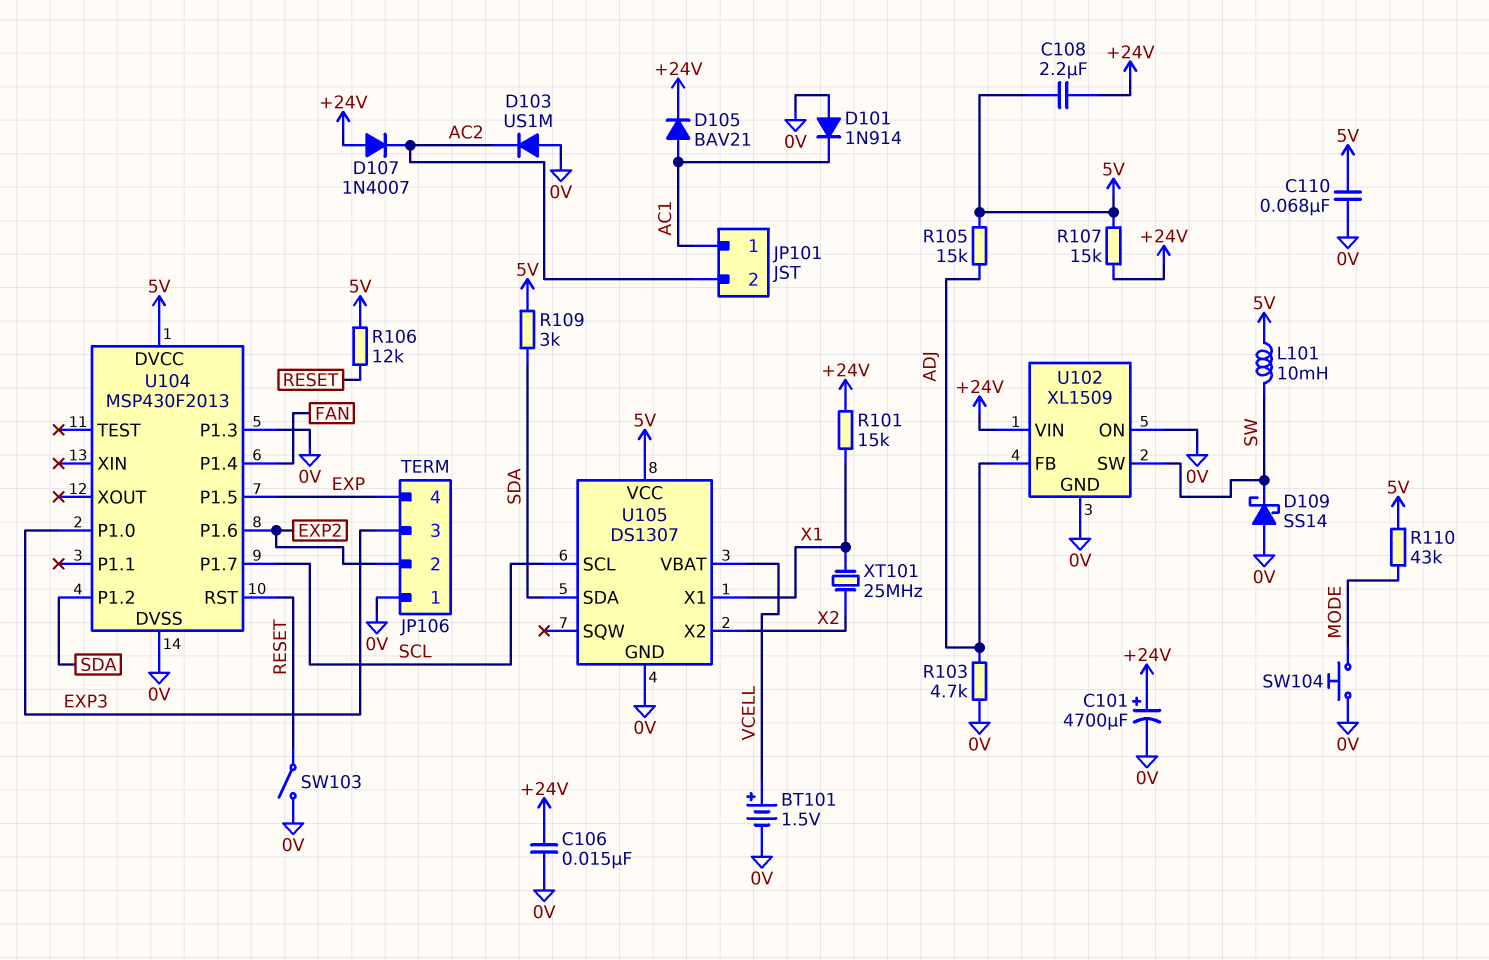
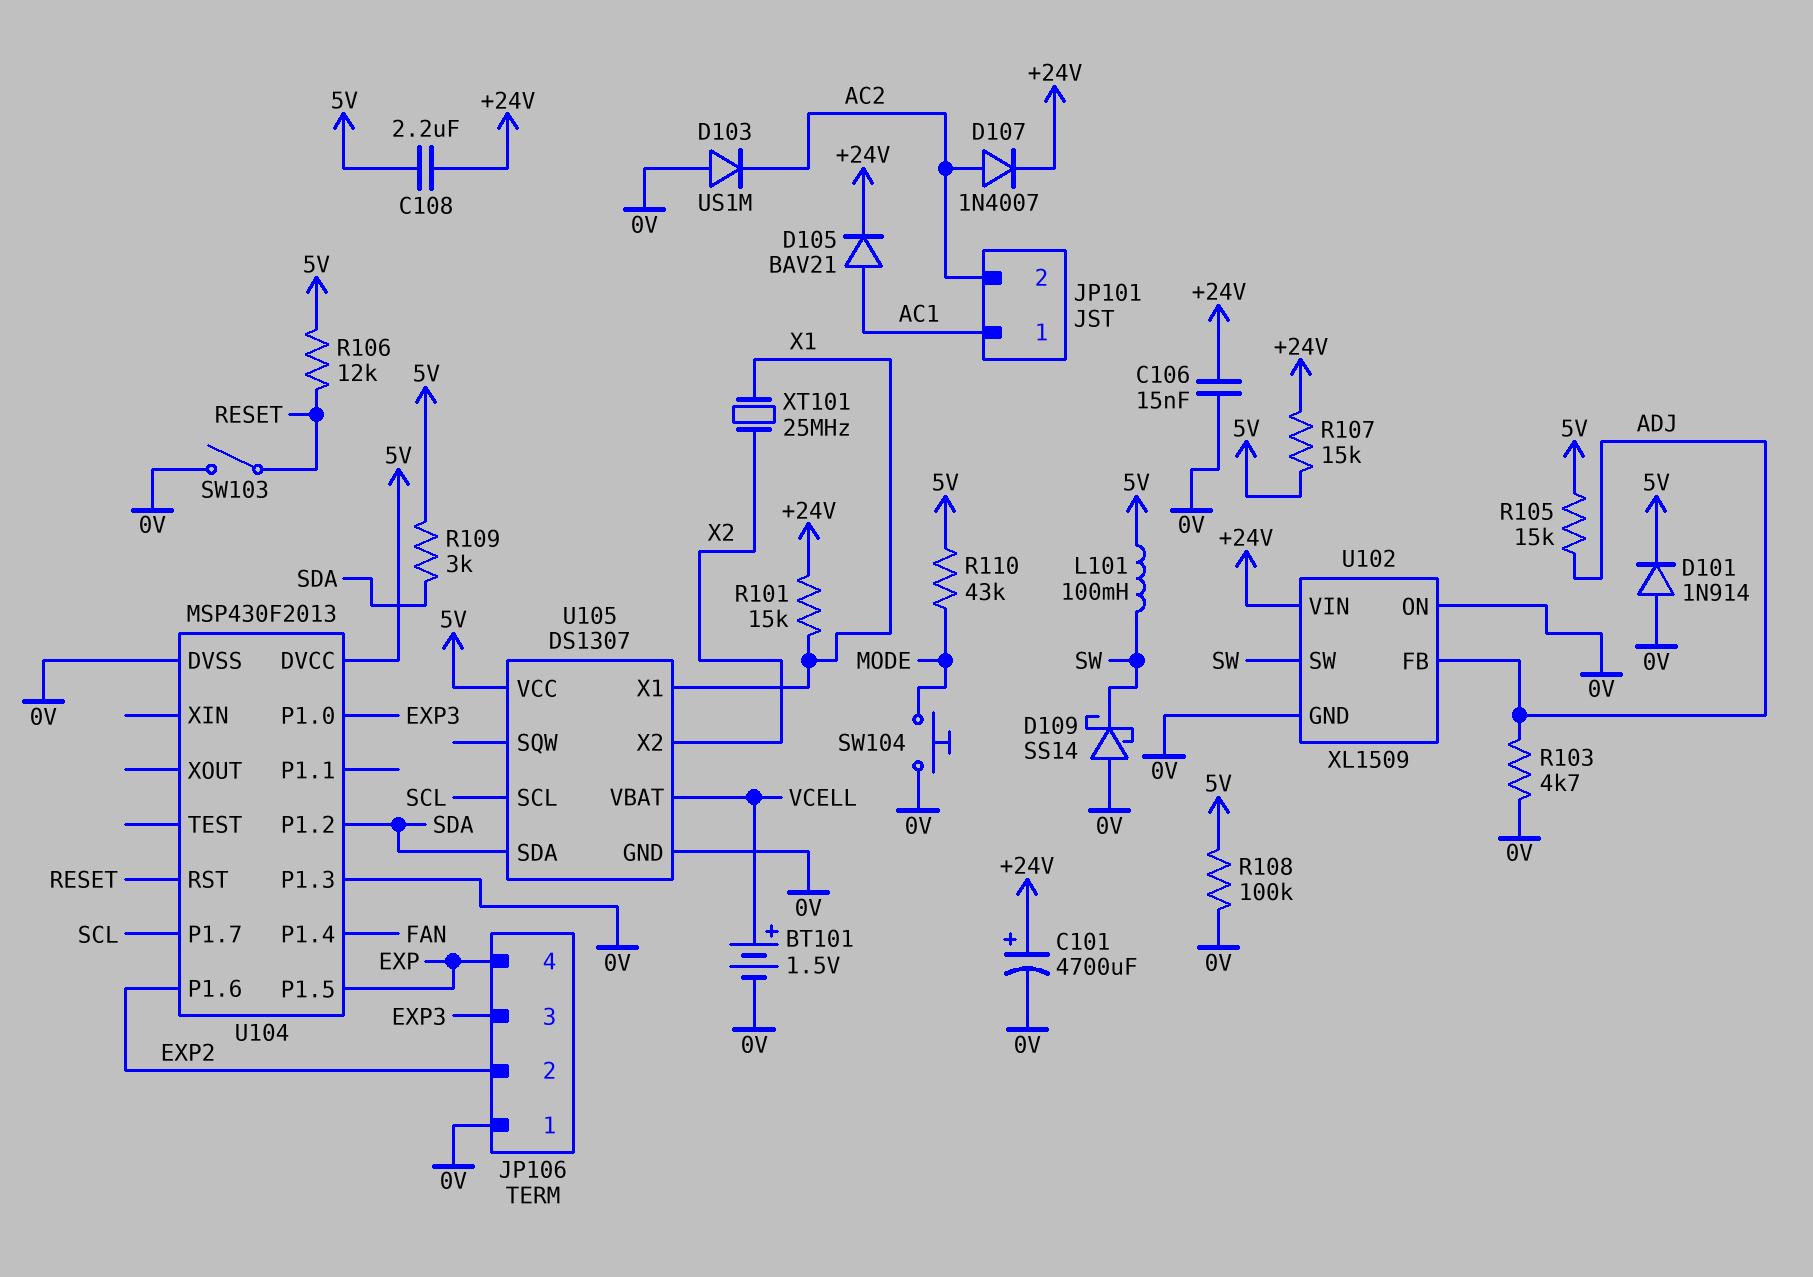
C110: 68nF (0V, 5V) -> none
D101: diode 1N914 (A 0V, K AC1) -> diode 1N914 (A 0V, K 5V)
D107: diode 1N4007 (A +24V, K AC2) -> diode 1N4007 (A AC2, K +24V)
L101: 10mH (5V, SW) -> 100mH (5V, SW)
R108: none -> 100k (0V, 5V)

